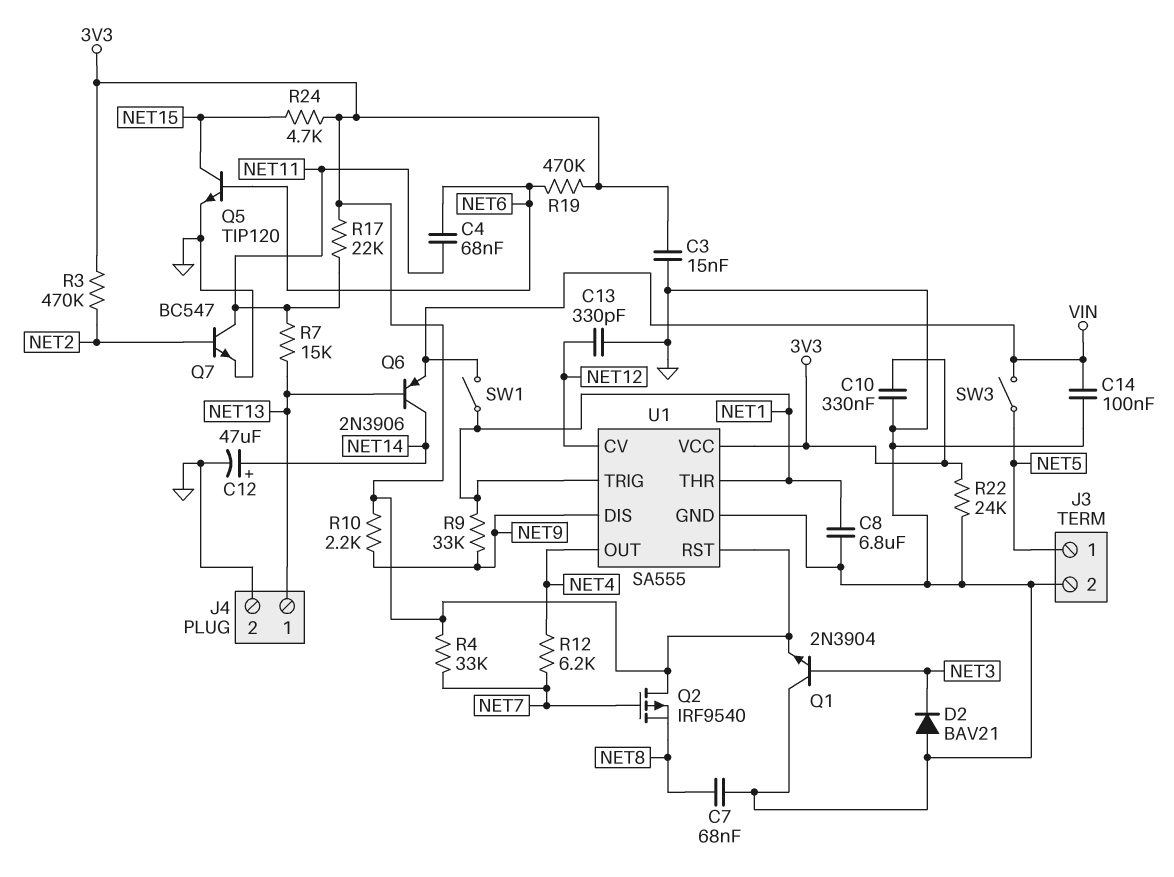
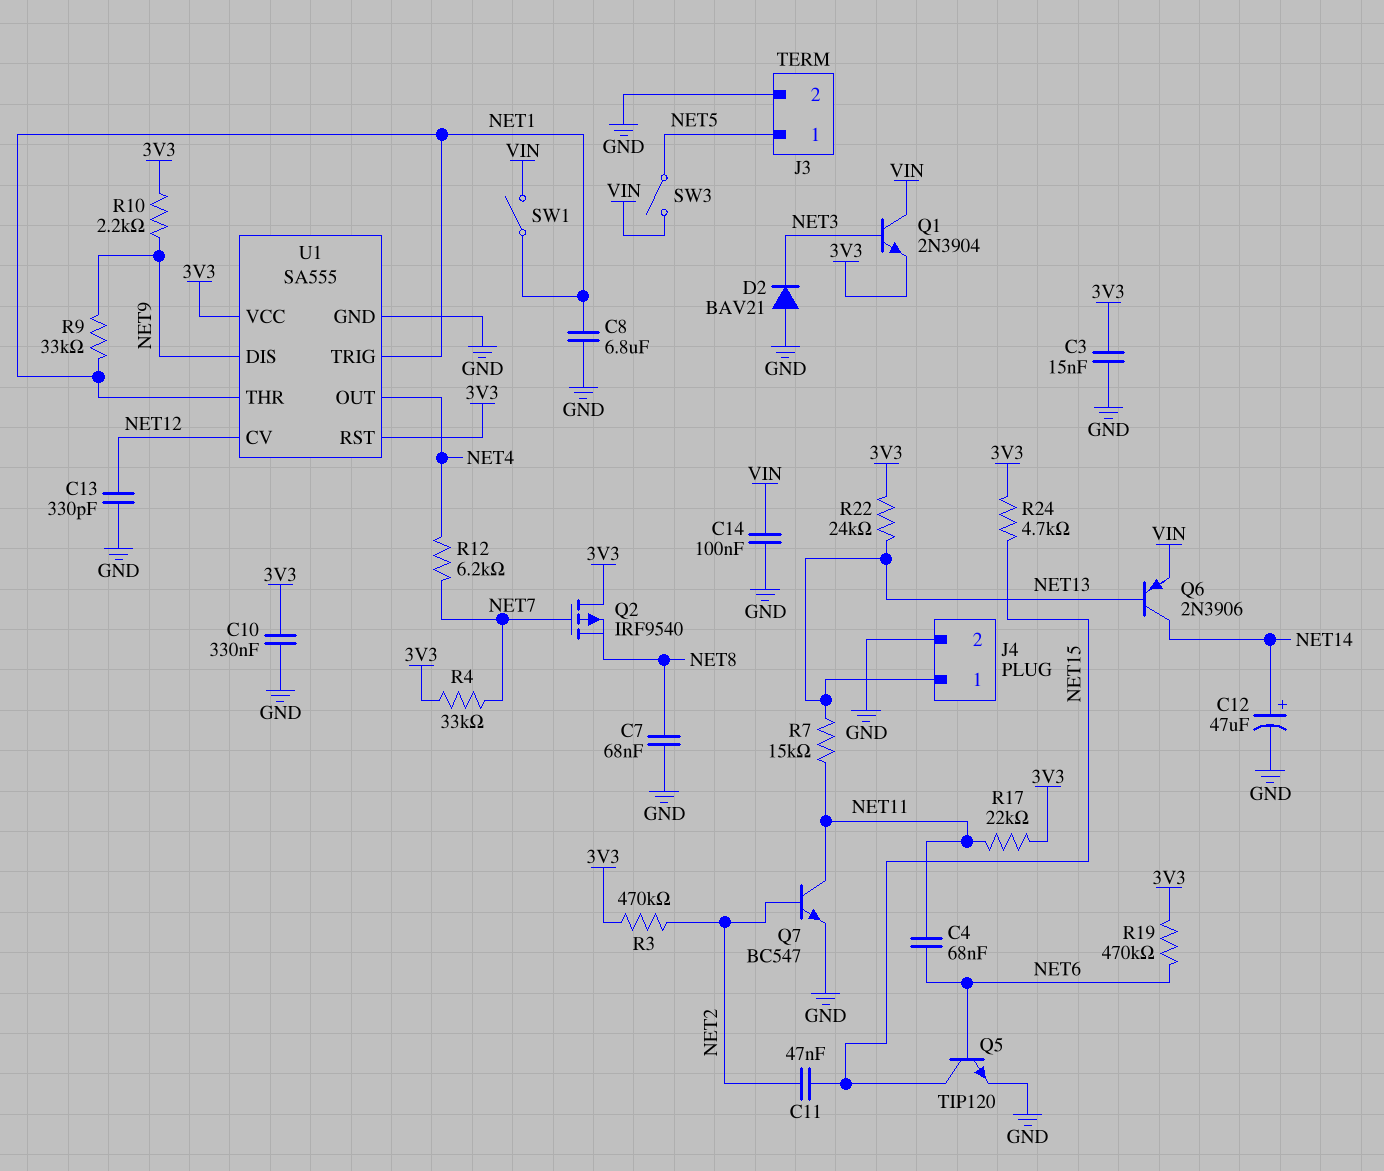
C11: none -> 47nF (NET2, NET15)
Q1: NPN 2N3904 (B NET3, C GND, E 3V3) -> NPN 2N3904 (B NET3, C VIN, E 3V3)
R22: 24k (3V3, GND) -> 24k (3V3, NET13)

